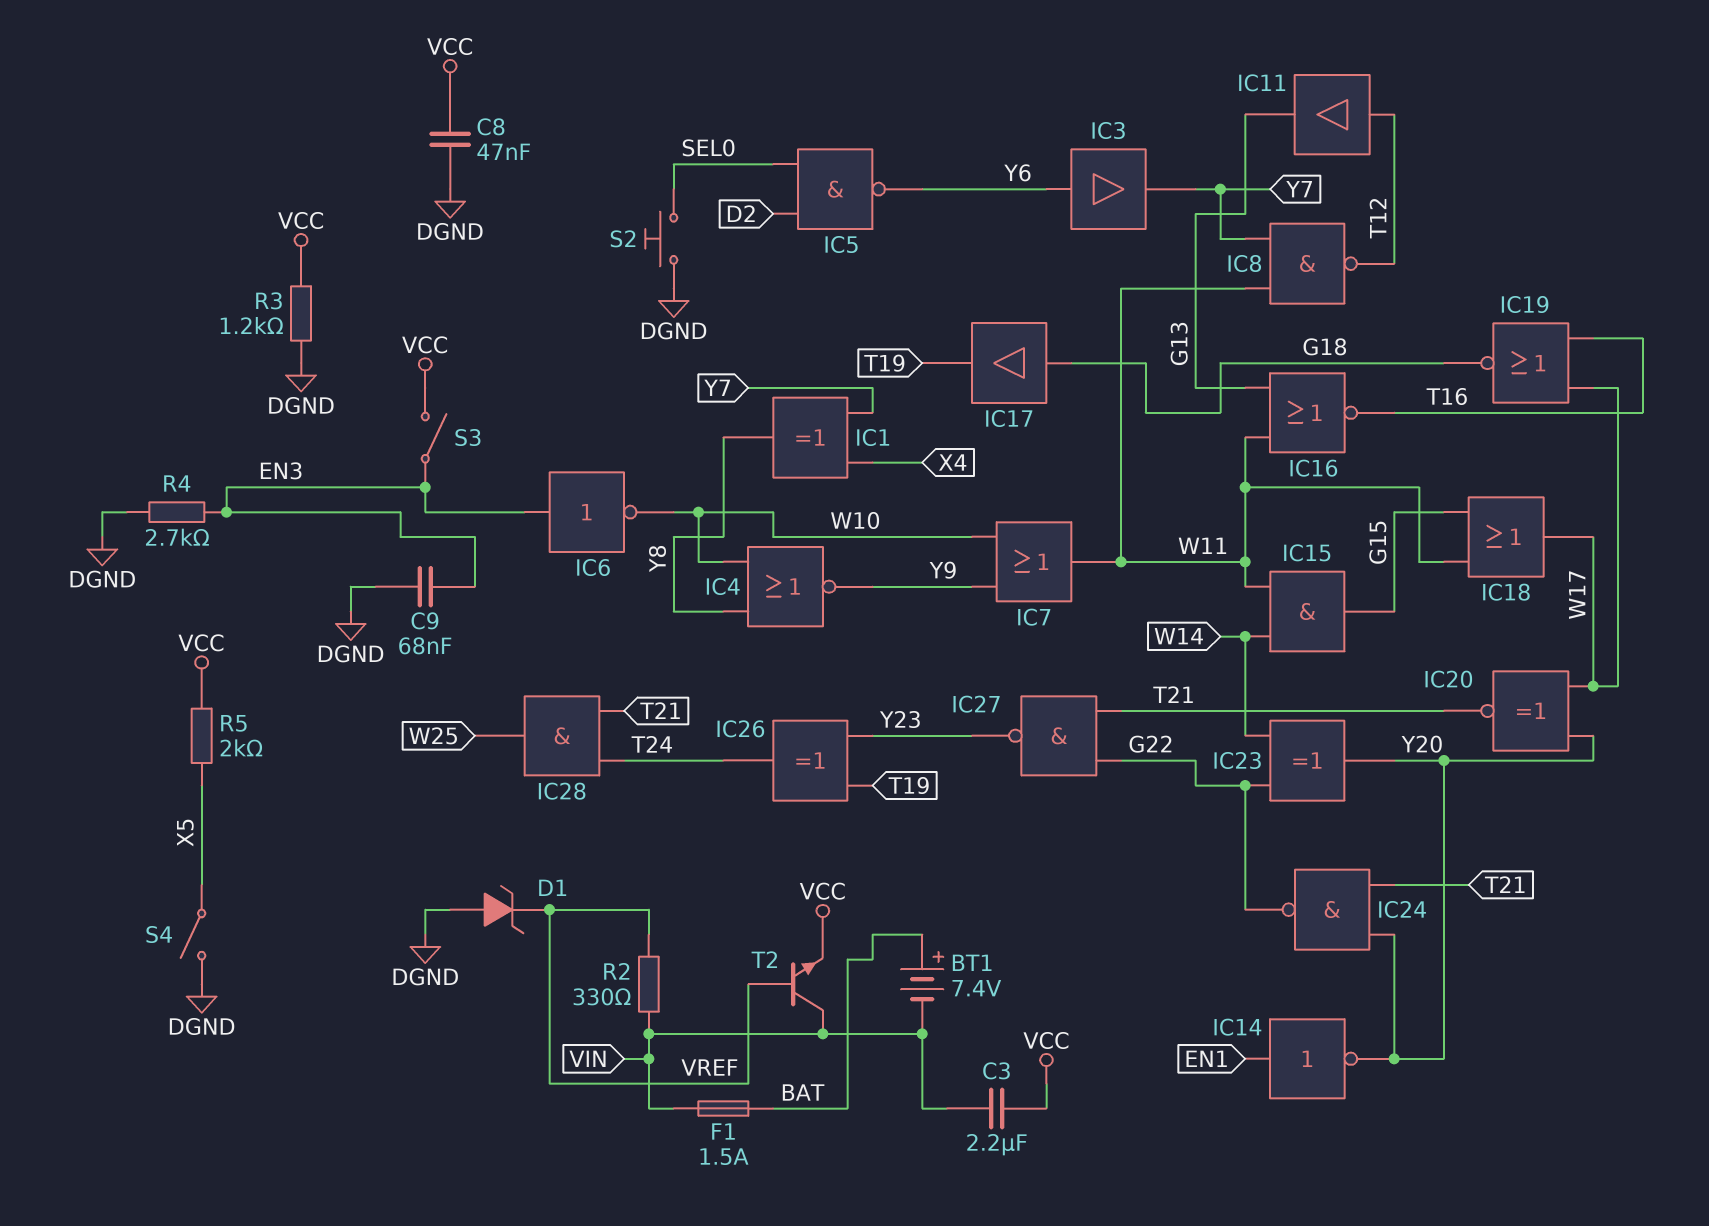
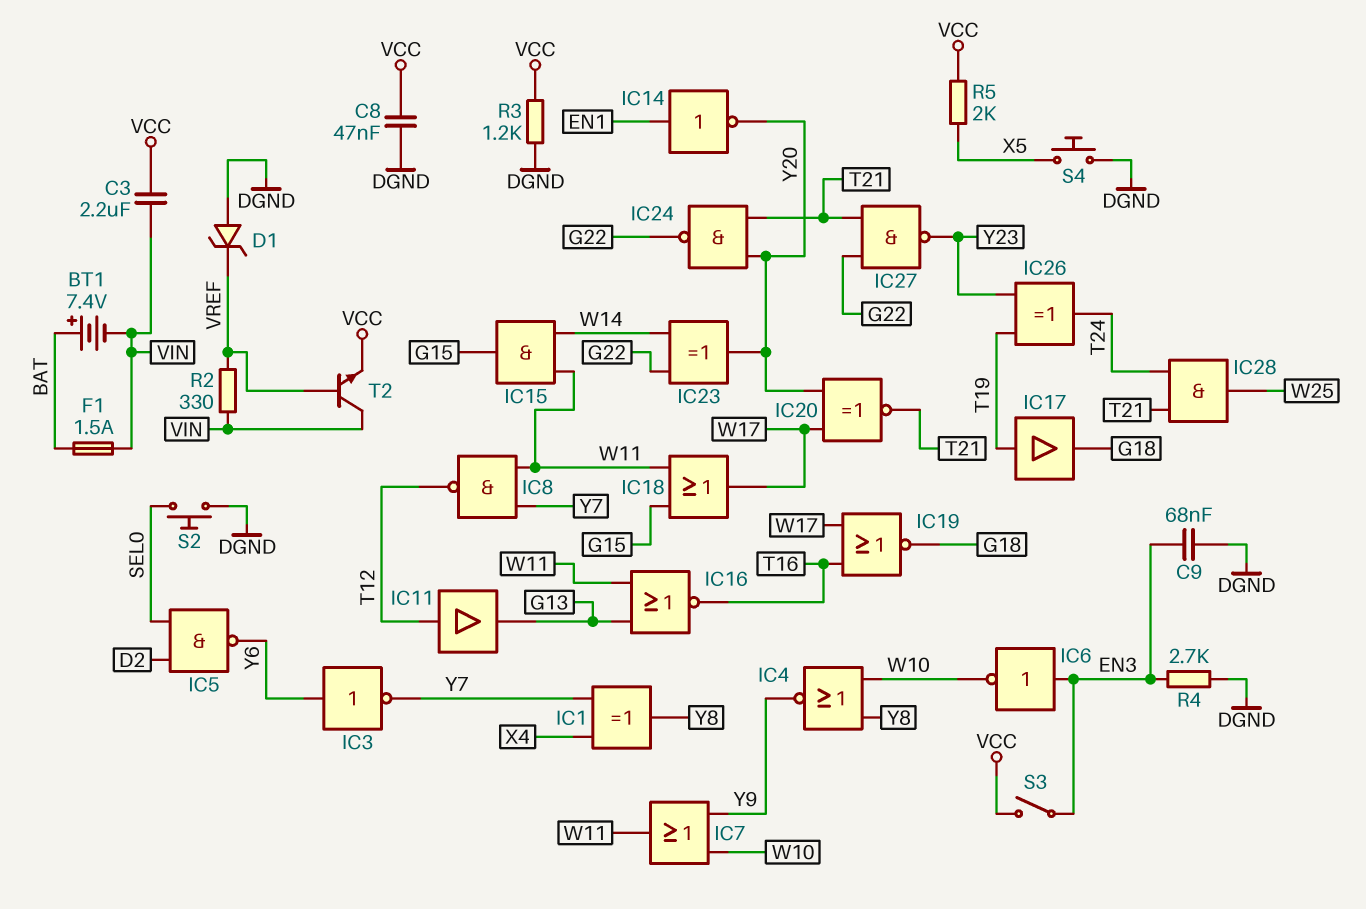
IC3: buffer (in Y6, out Y7) -> NOT (in Y6, out Y7)
IC17: buffer (in G18, out T19) -> buffer (in T19, out G18)
S4: switch (DGND, X5) -> button (DGND, X5)

